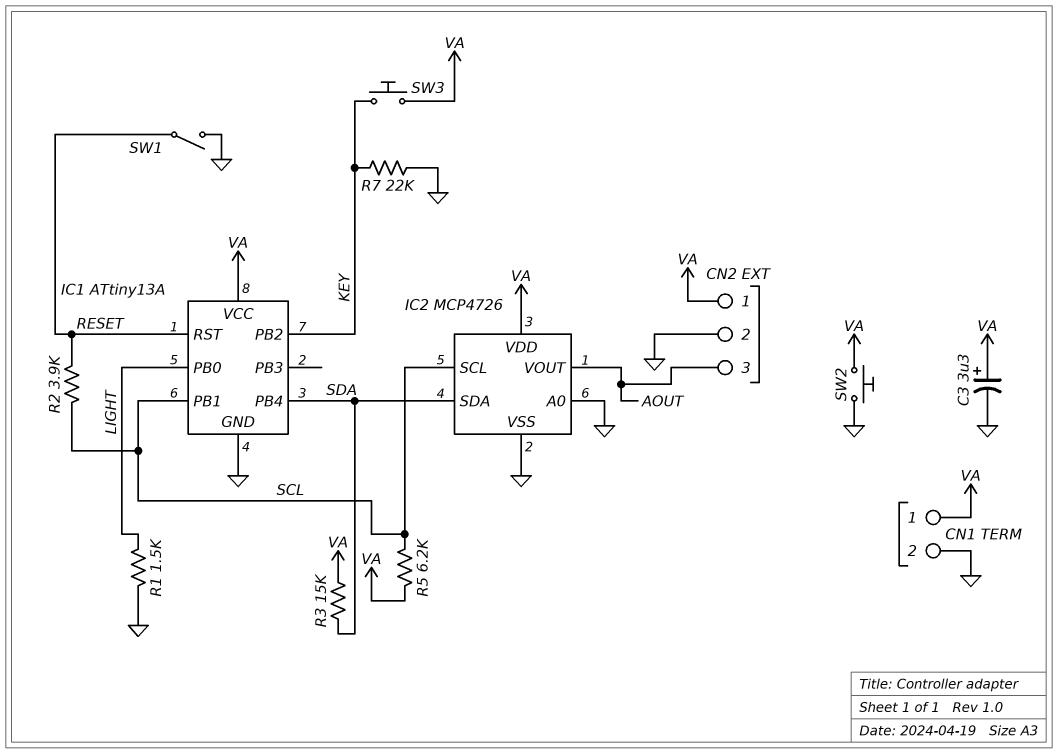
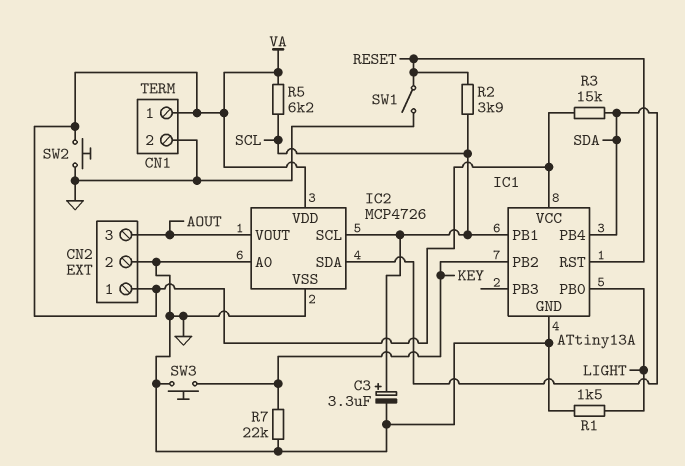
C3: 3.3uF (plus VA, minus GND) -> 3.3uF (plus SCL, minus GND)
SW3: button (KEY, VA) -> button (GND, KEY)

